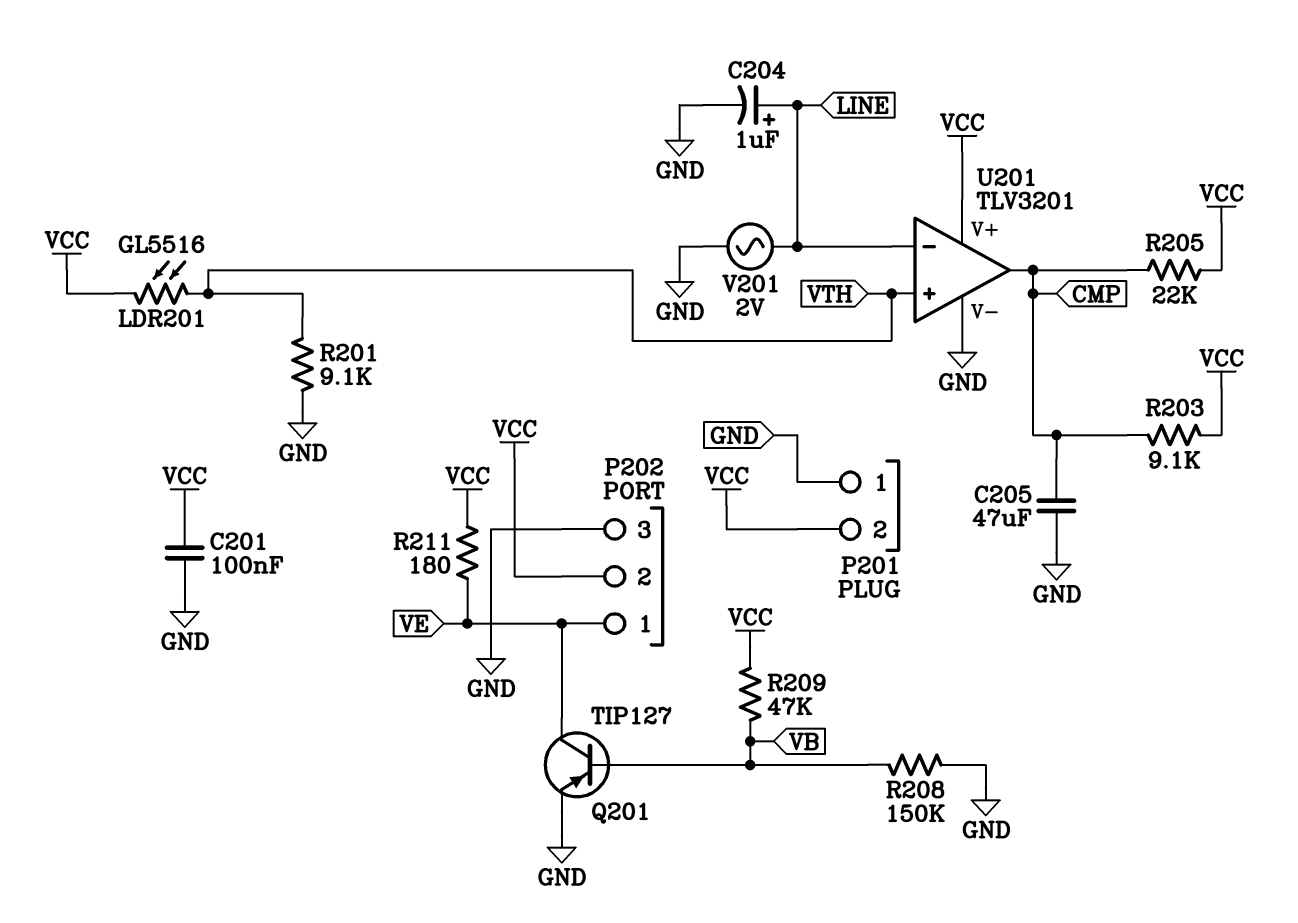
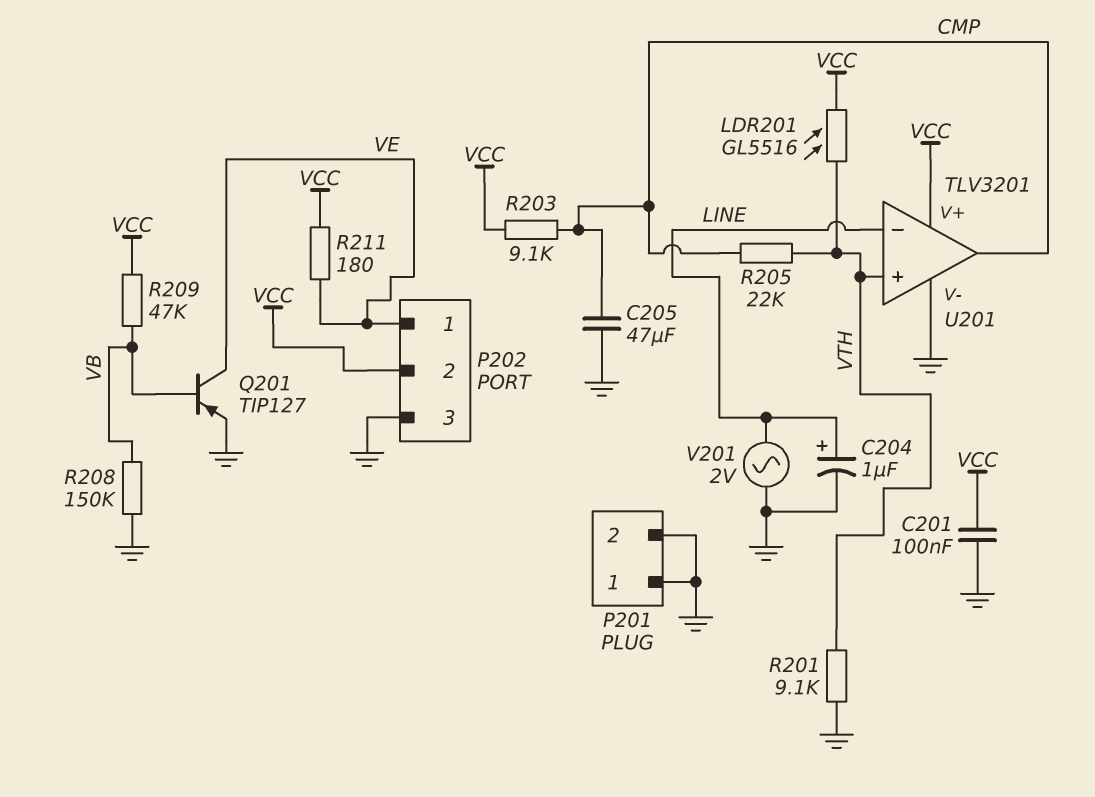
P201 pin 2: VCC -> GND
R205: 22k (CMP, VCC) -> 22k (CMP, VTH)

